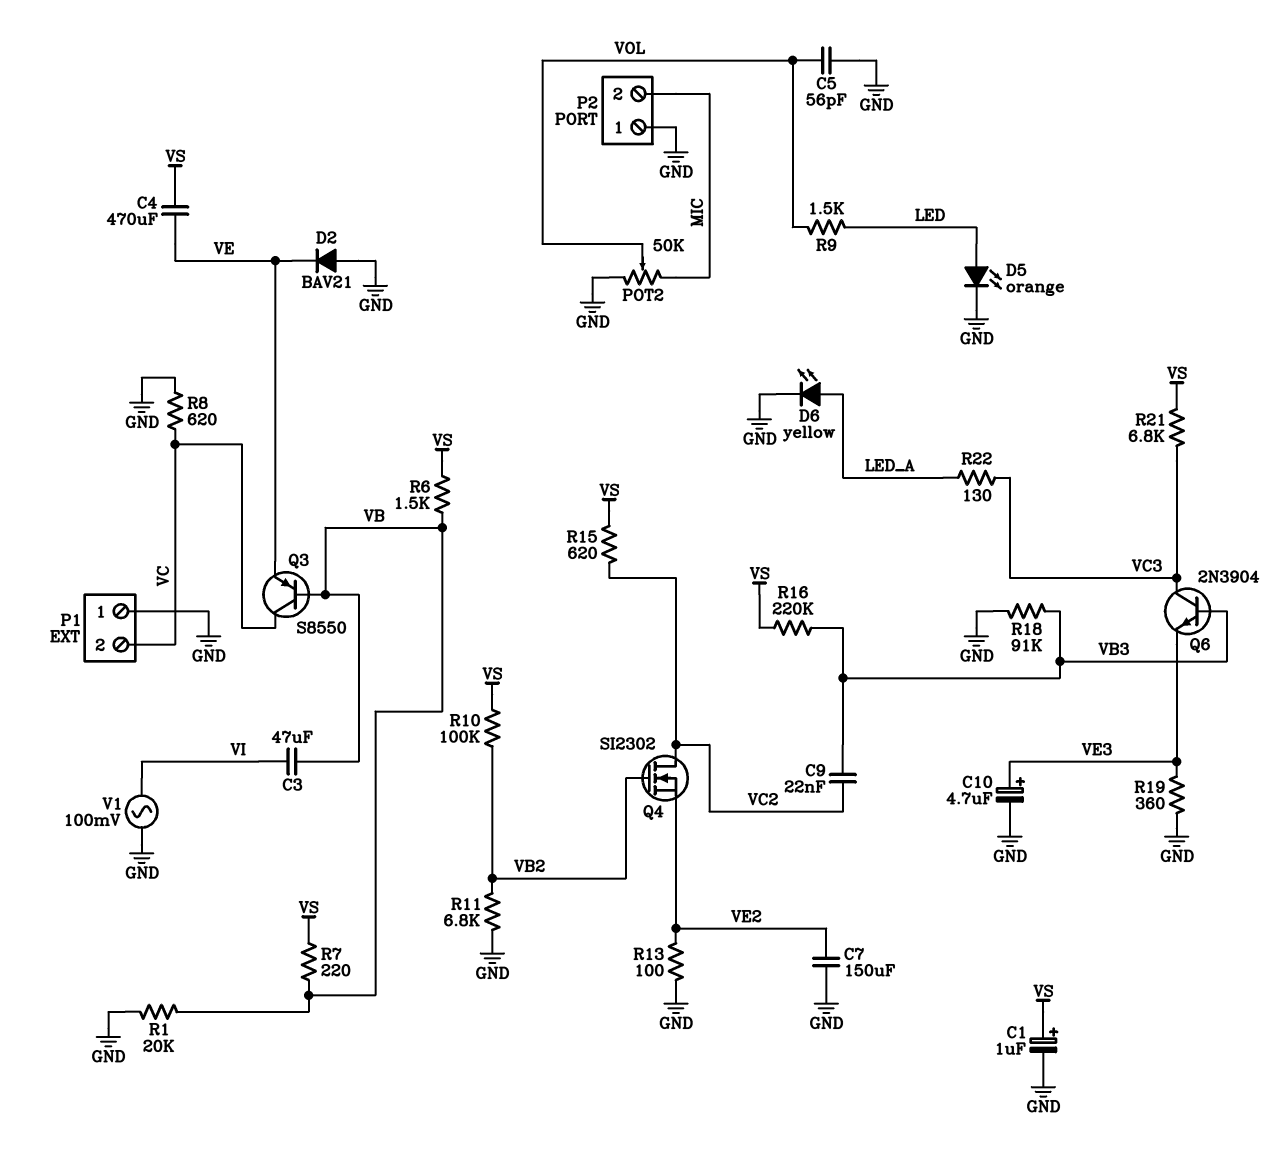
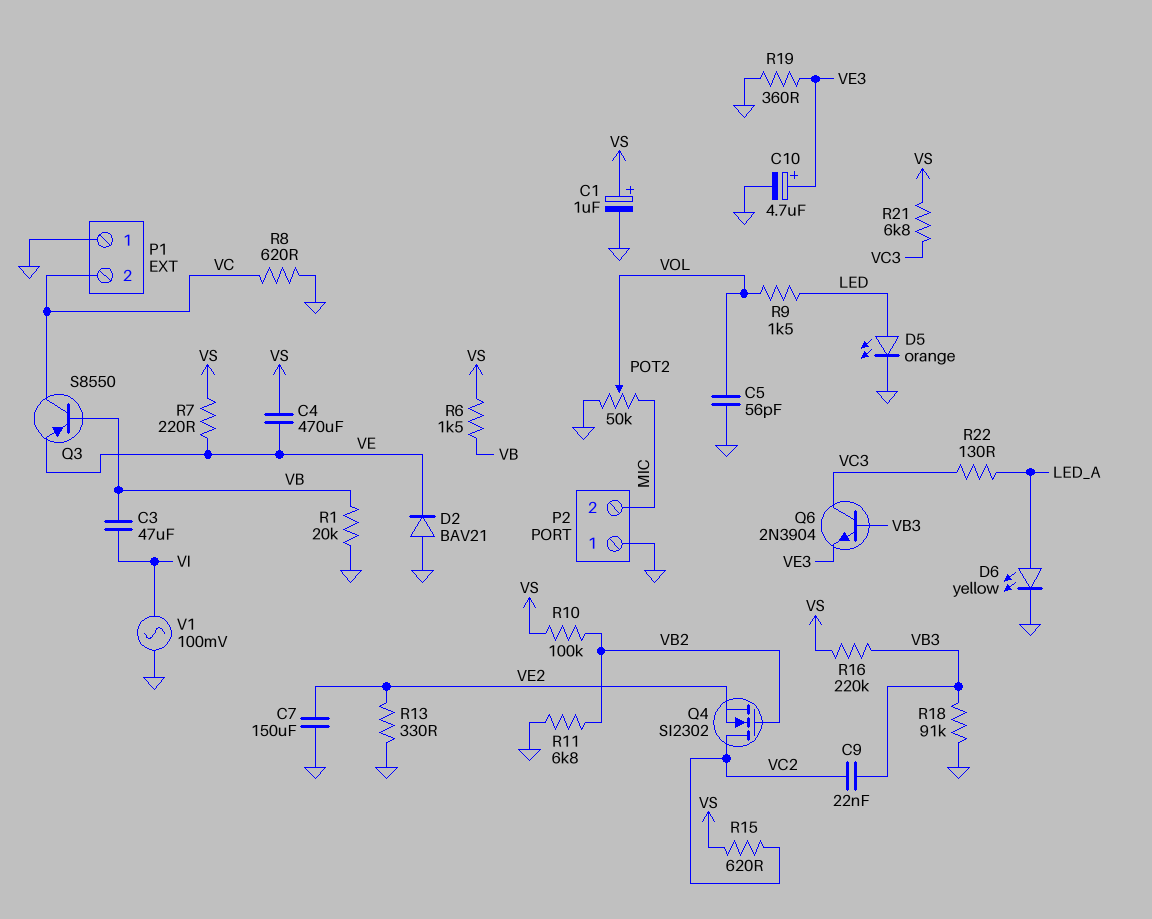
R7: 220 (VB, VS) -> 220 (VE, VS)
R13: 100 (GND, VE2) -> 330 (GND, VE2)

